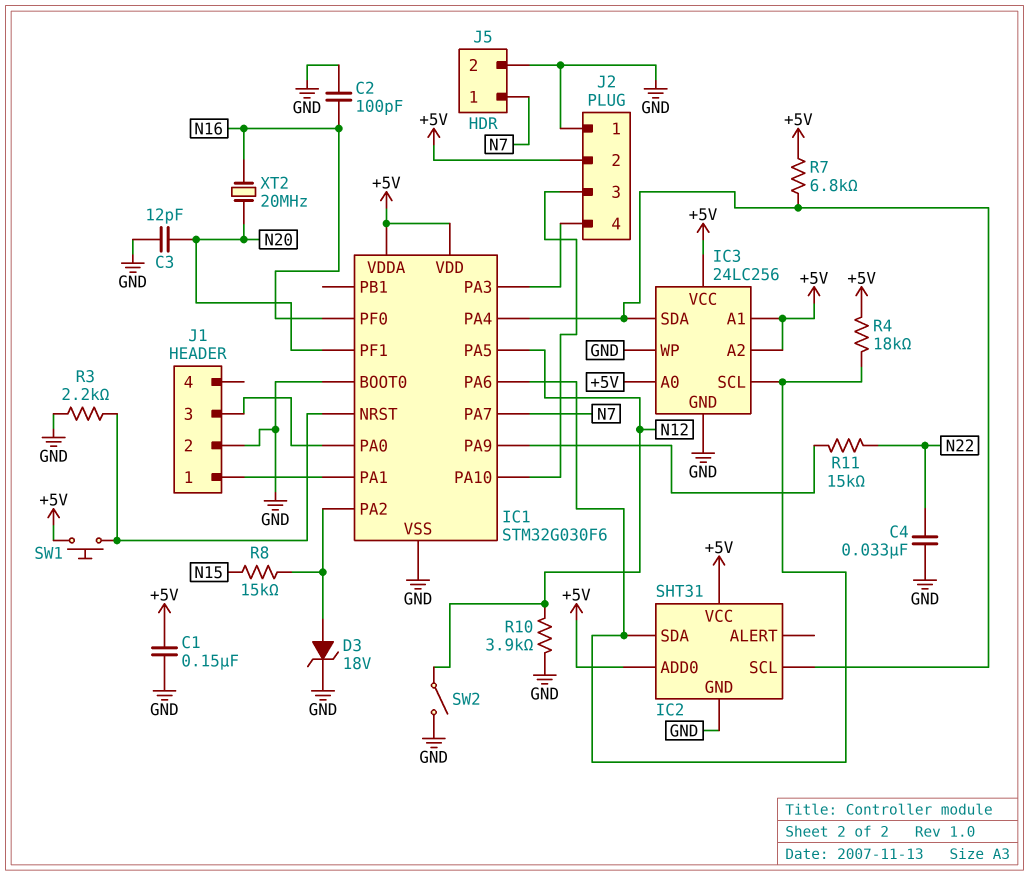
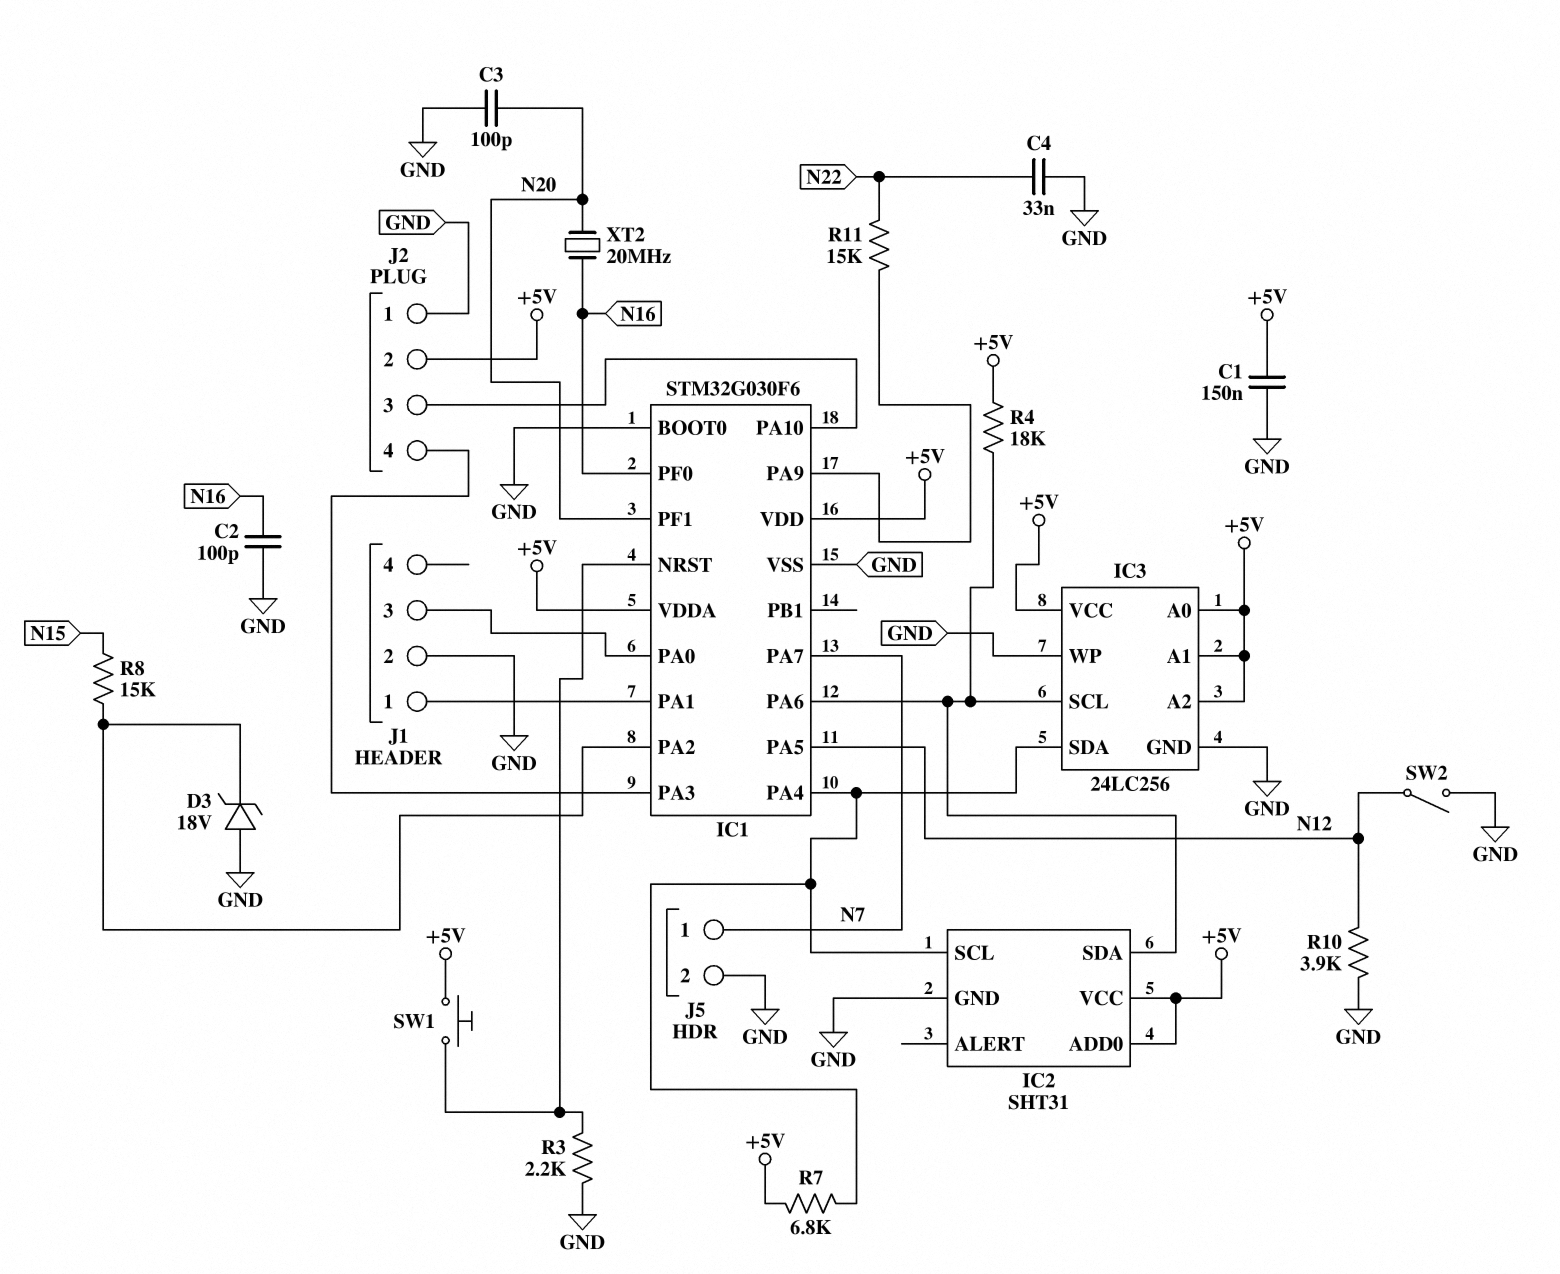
C3: 12pF (GND, N20) -> 100pF (GND, N20)
D3: zener 18V (A IC1/PA2, K GND) -> zener 18V (A GND, K IC1/PA2)

